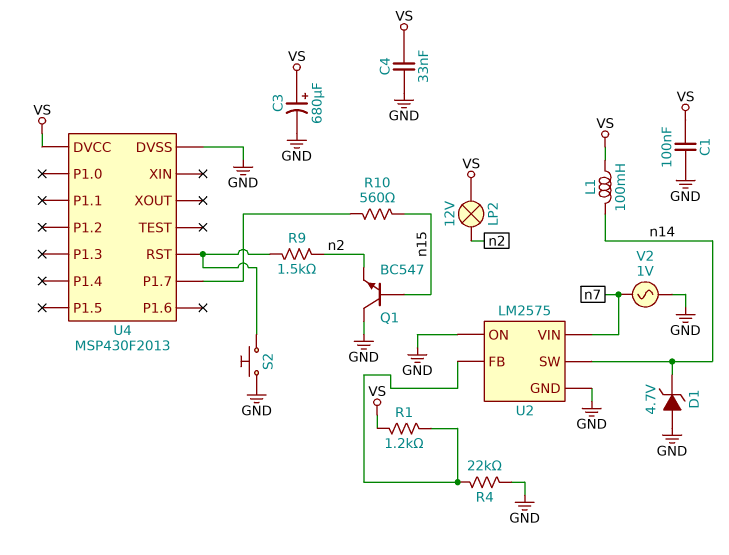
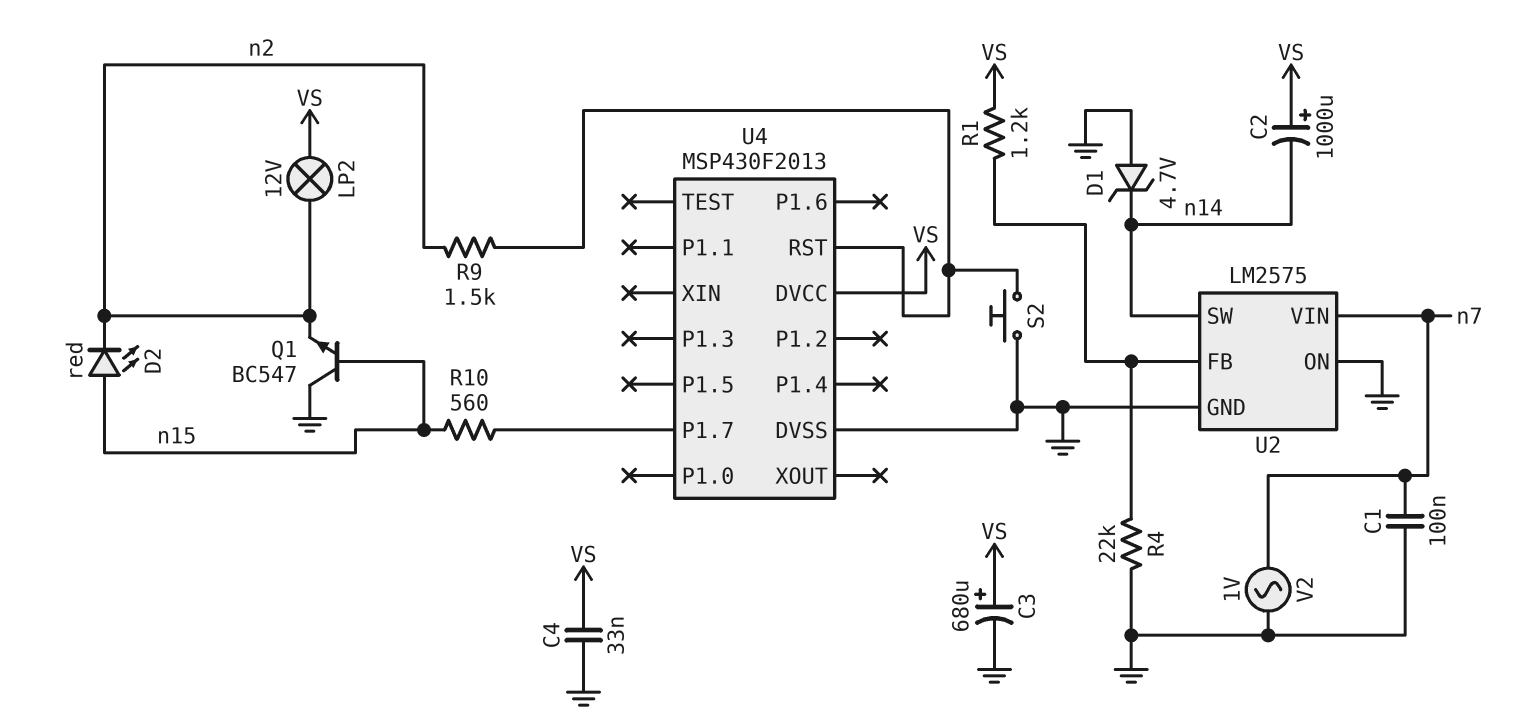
C1: 100nF (GND, VS) -> 100nF (GND, n7)
C2: none -> 1000uF (plus VS, minus n14)
D2: none -> LED red (A n15, K n2)
L1: 100mH (VS, n14) -> none

